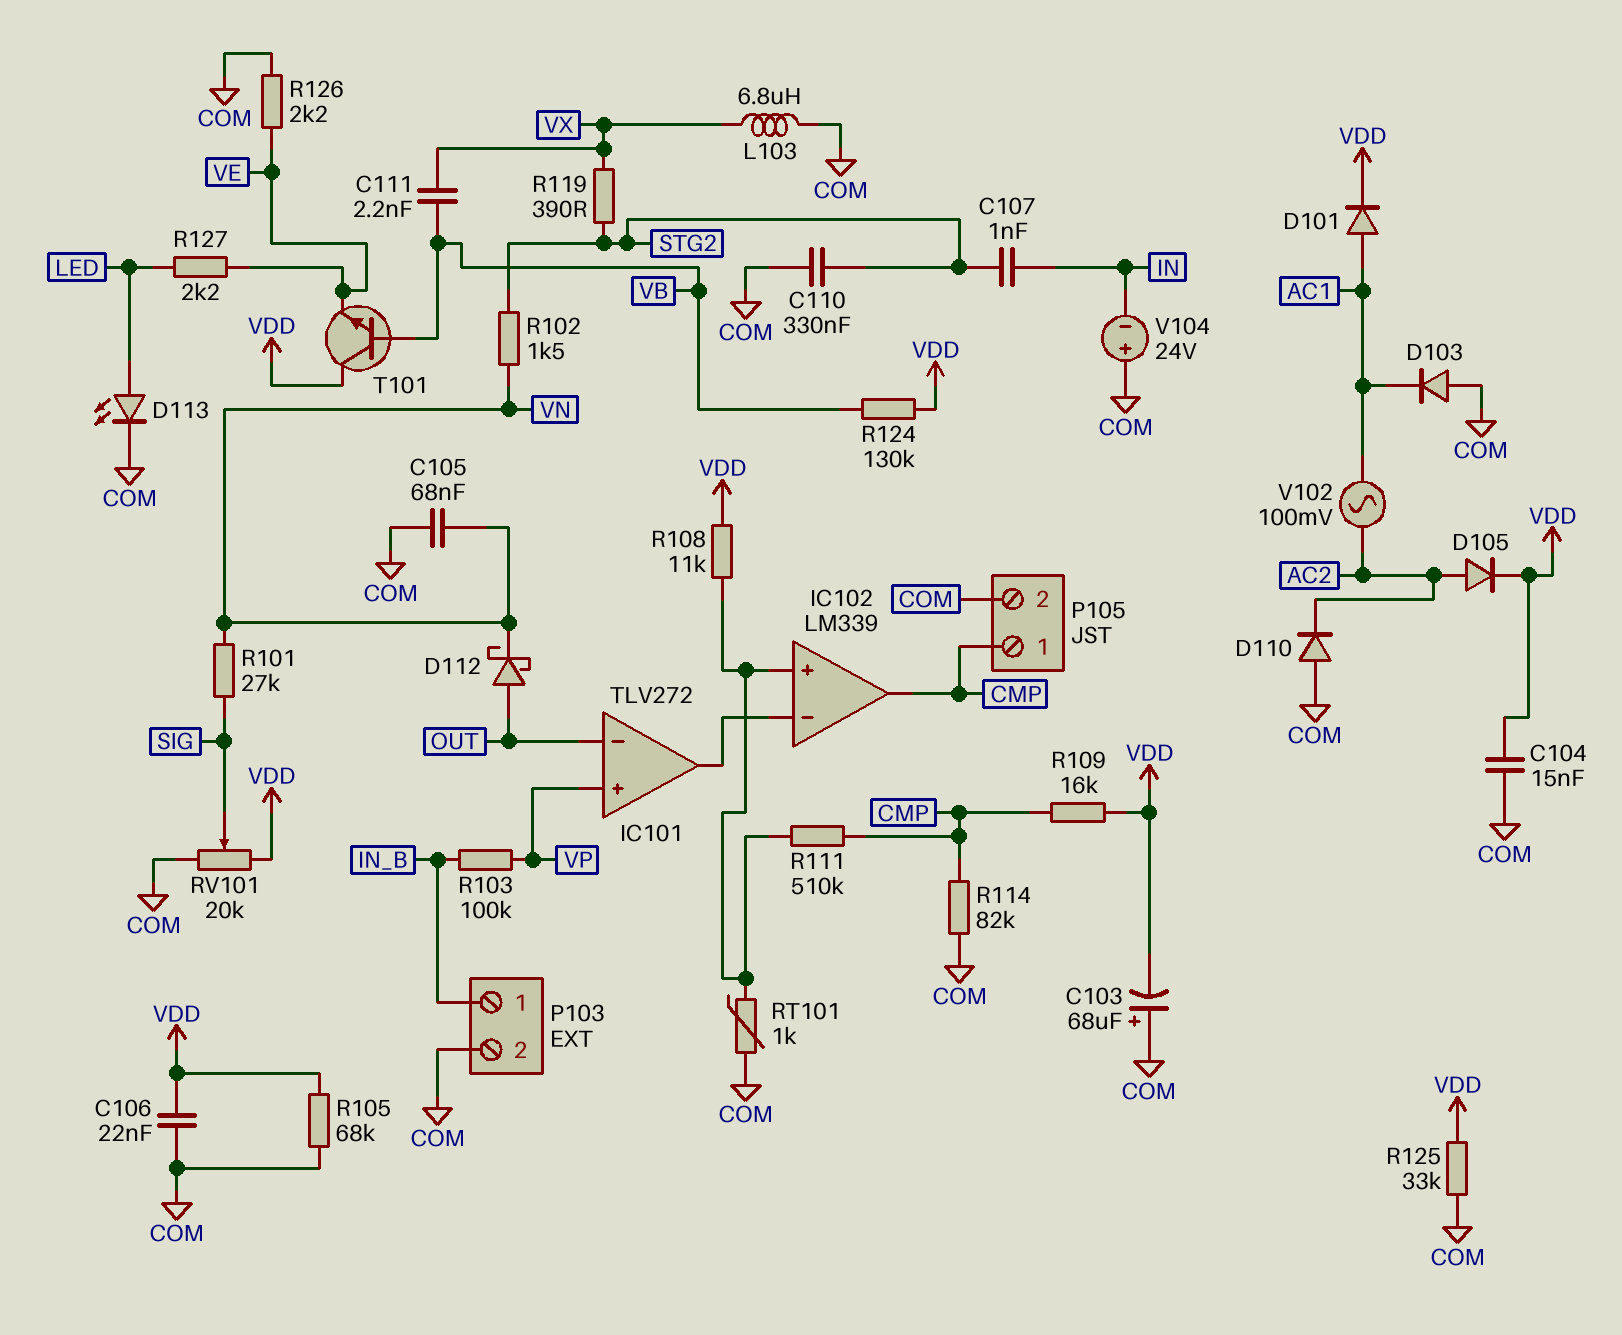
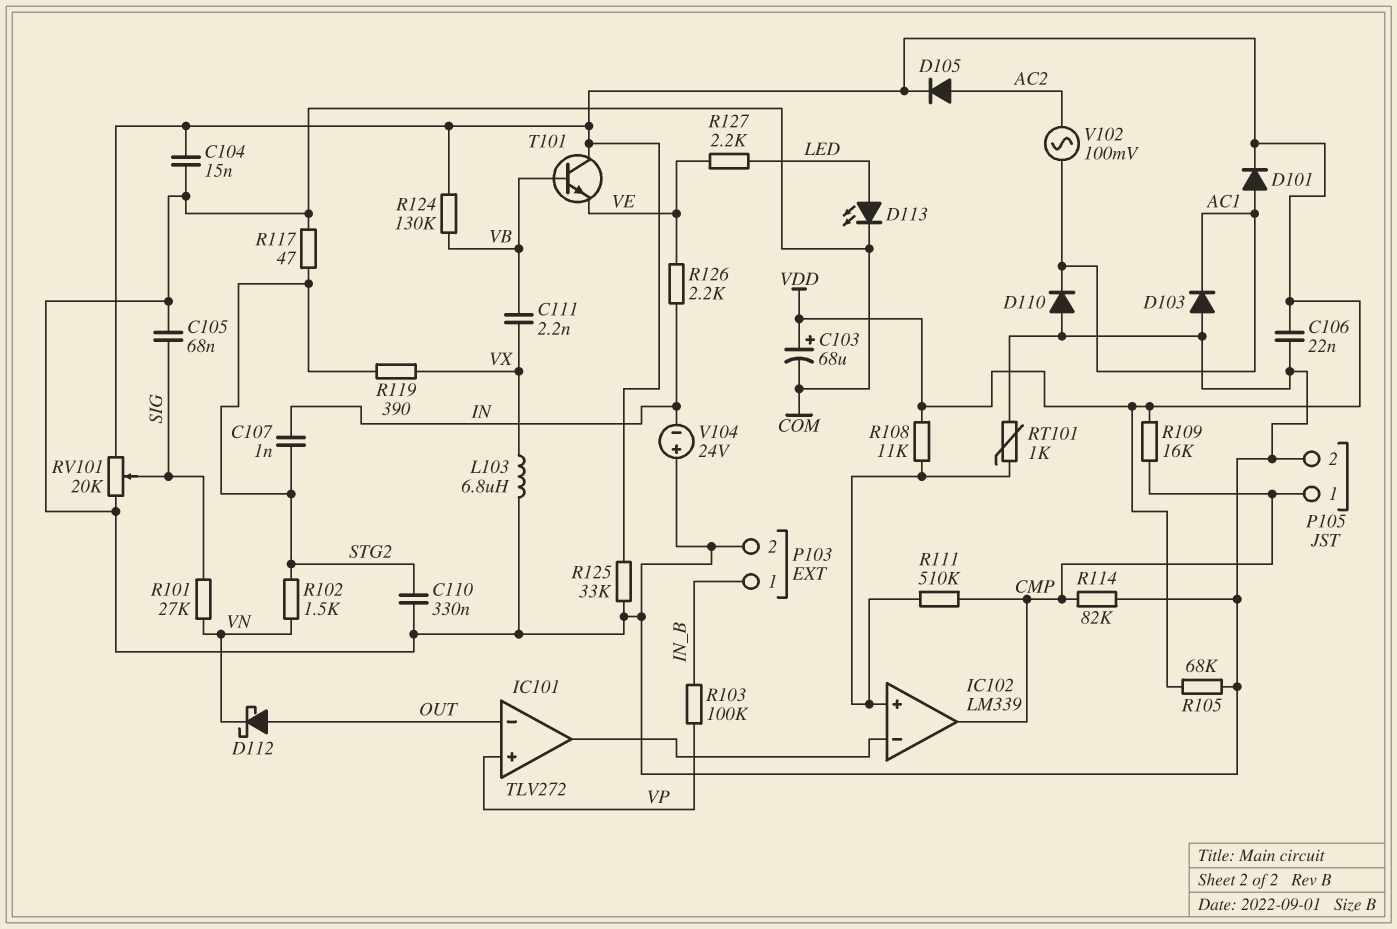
C103: 68uF (plus COM, minus VDD) -> 68uF (plus VDD, minus COM)
C105: 68nF (COM, VN) -> 68nF (COM, SIG)
D110: diode (A COM, K AC2) -> diode (A COM, K AC1)
R117: none -> 47 (COM, STG2)
R126: 2.2k (COM, VE) -> 2.2k (IN, VE)

